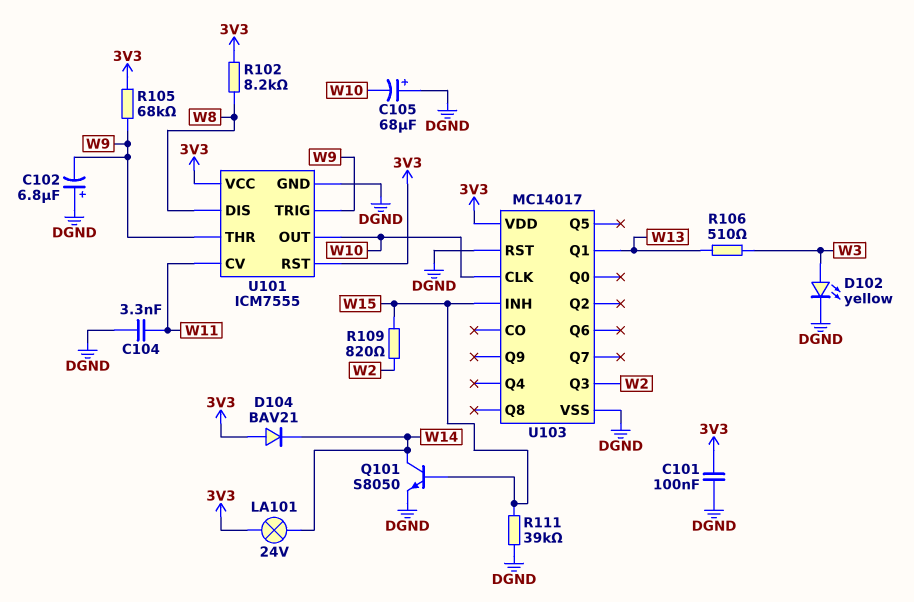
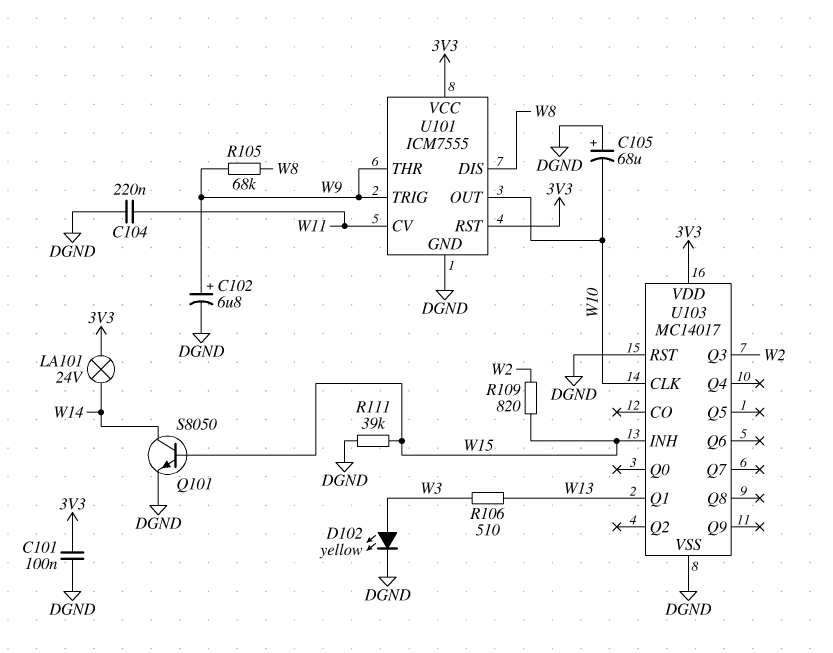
C102: 6.8uF (plus DGND, minus W9) -> 6.8uF (plus W9, minus DGND)
C104: 3.3nF (DGND, W11) -> 220nF (DGND, W11)
D104: diode BAV21 (A 3V3, K W14) -> none
R102: 8.2k (3V3, W8) -> none
R105: 68k (3V3, W9) -> 68k (W8, W9)

